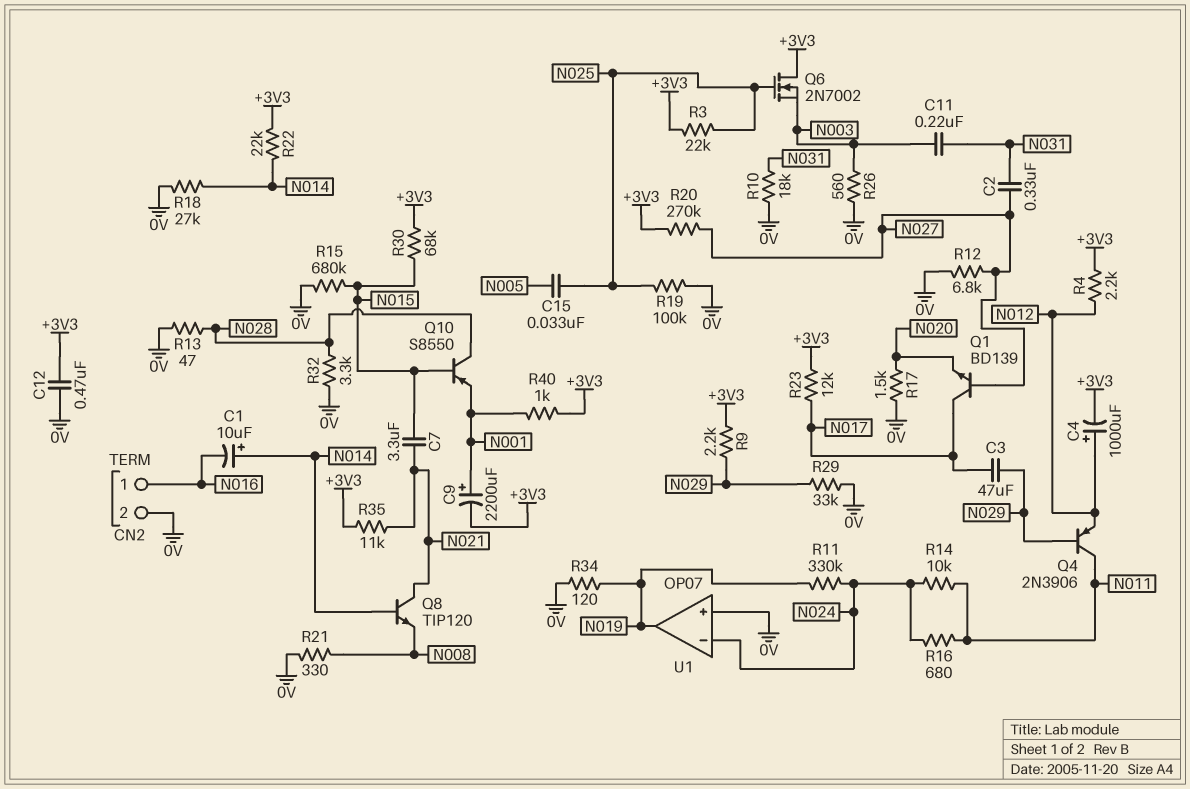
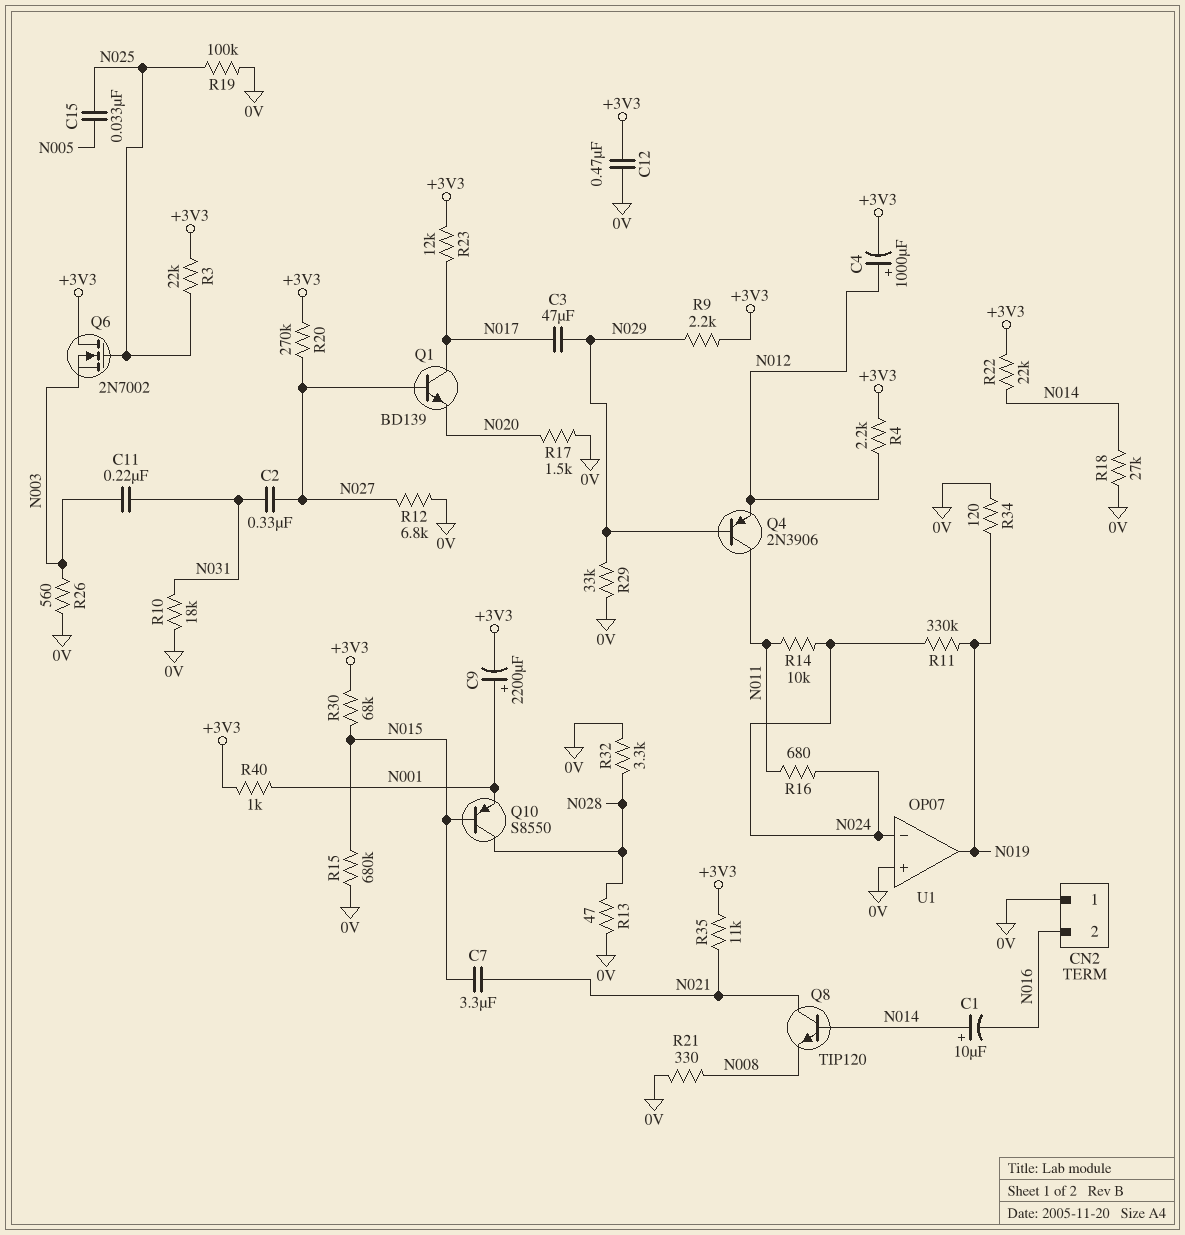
CN2 pin 1: N016 -> 0V
CN2 pin 2: 0V -> N016

